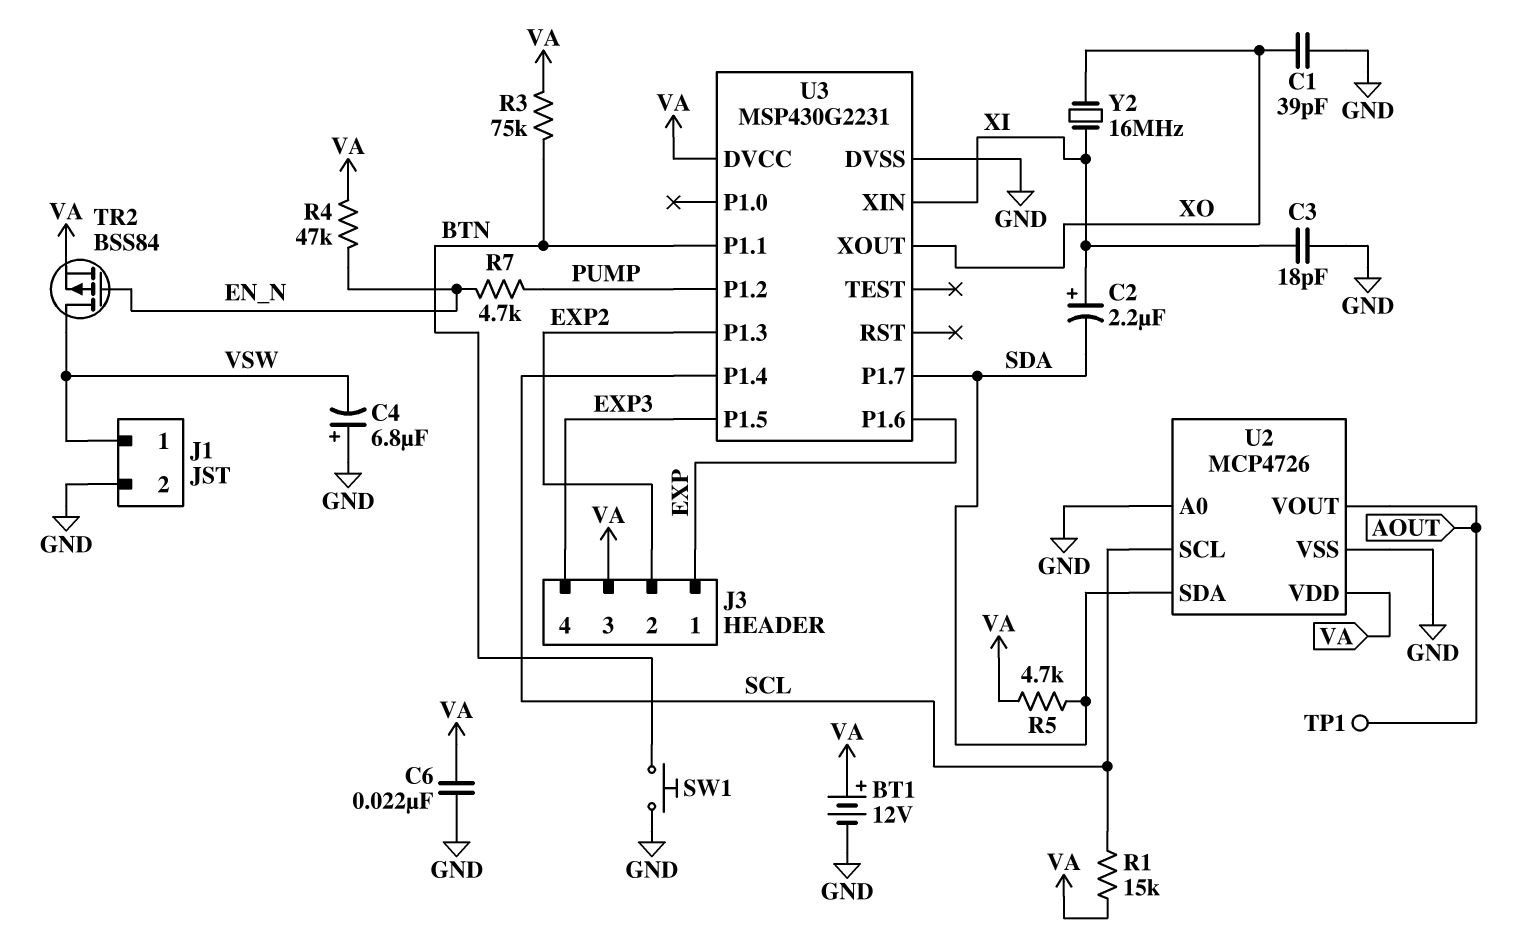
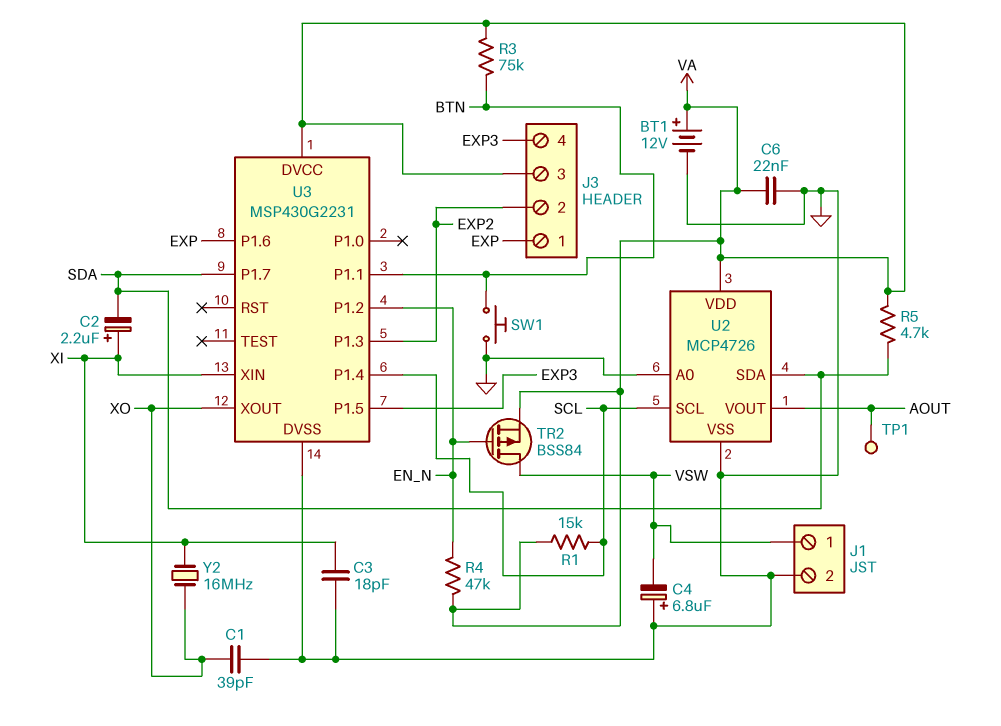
R7: 4.7k (EN_N, PUMP) -> none
U3 pin P1.2: PUMP -> EN_N

